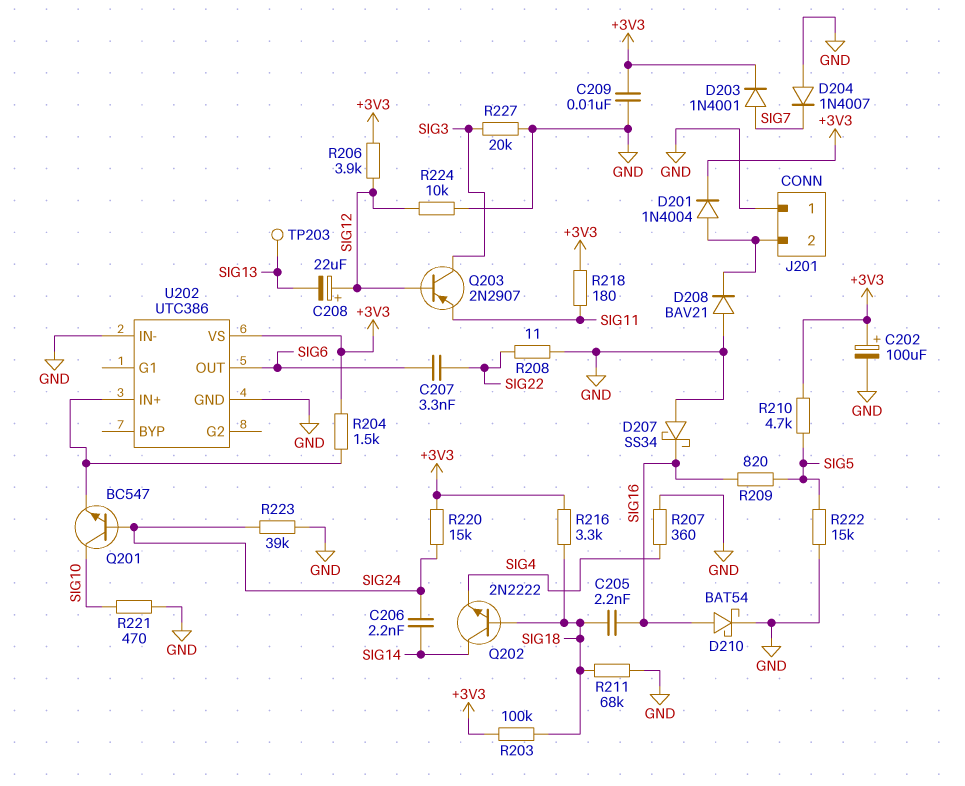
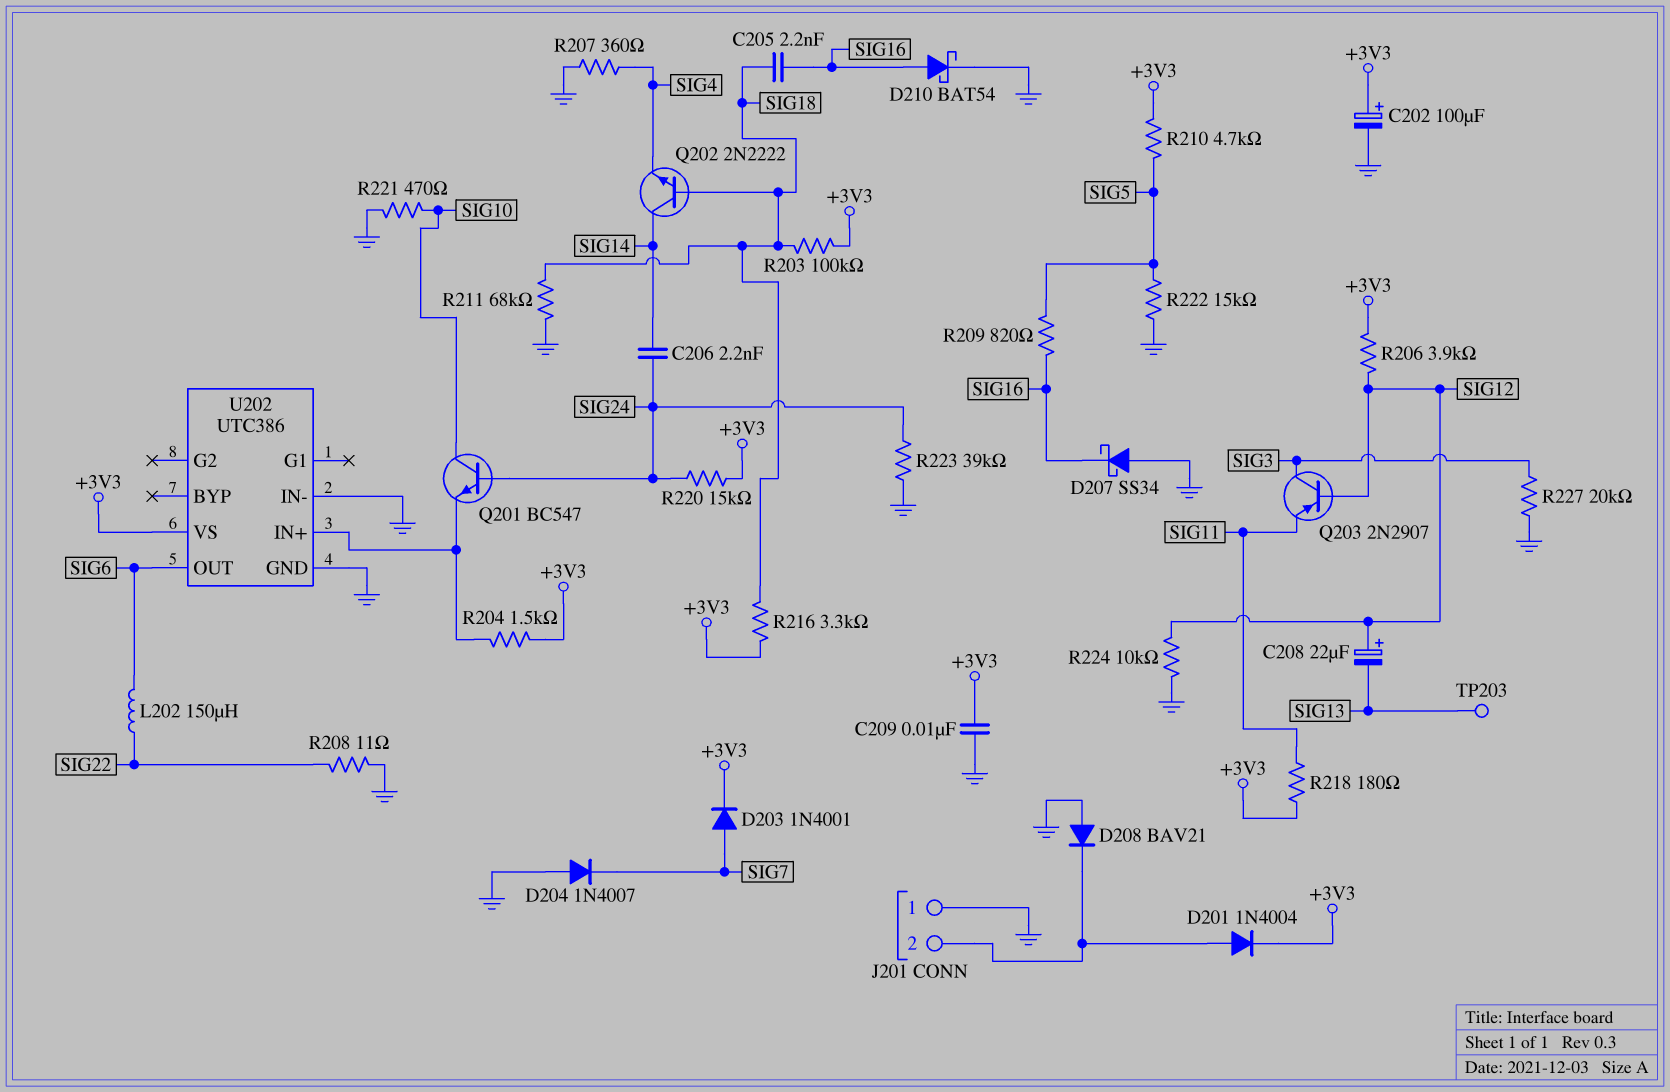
C207: 3.3nF (SIG6, SIG22) -> none
L202: none -> 150uH (SIG6, SIG22)

